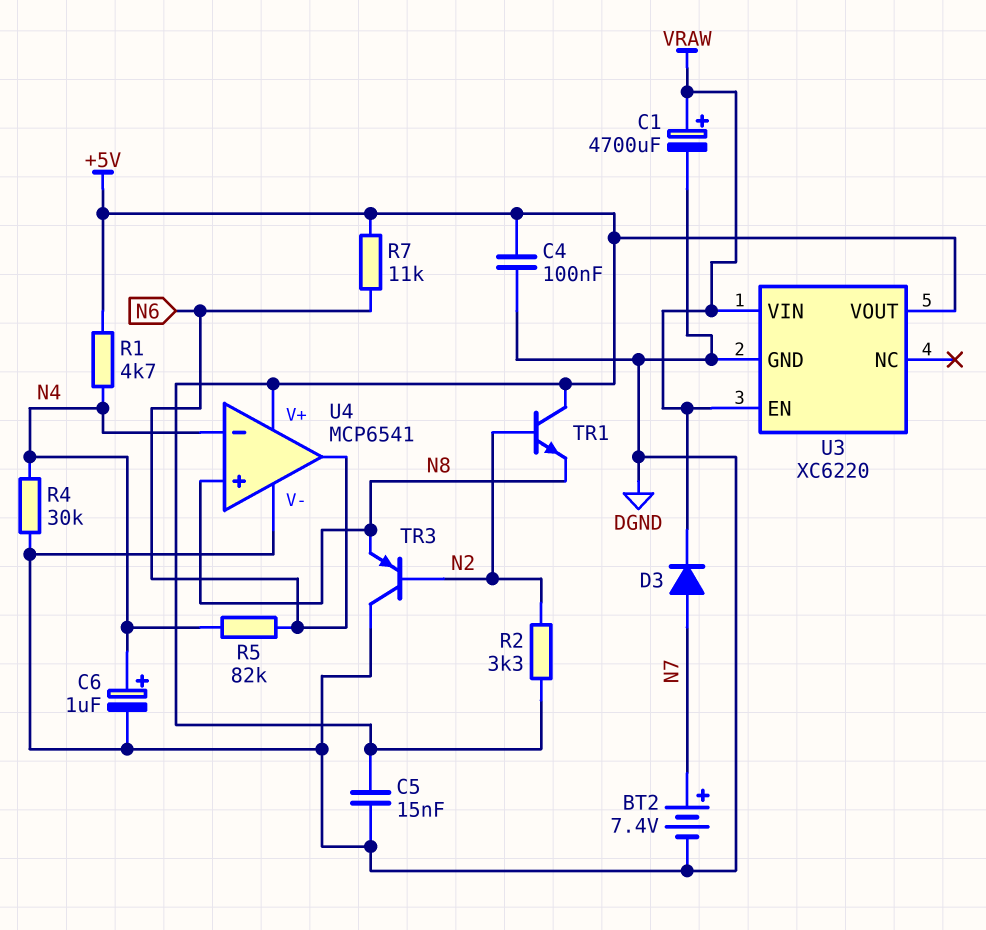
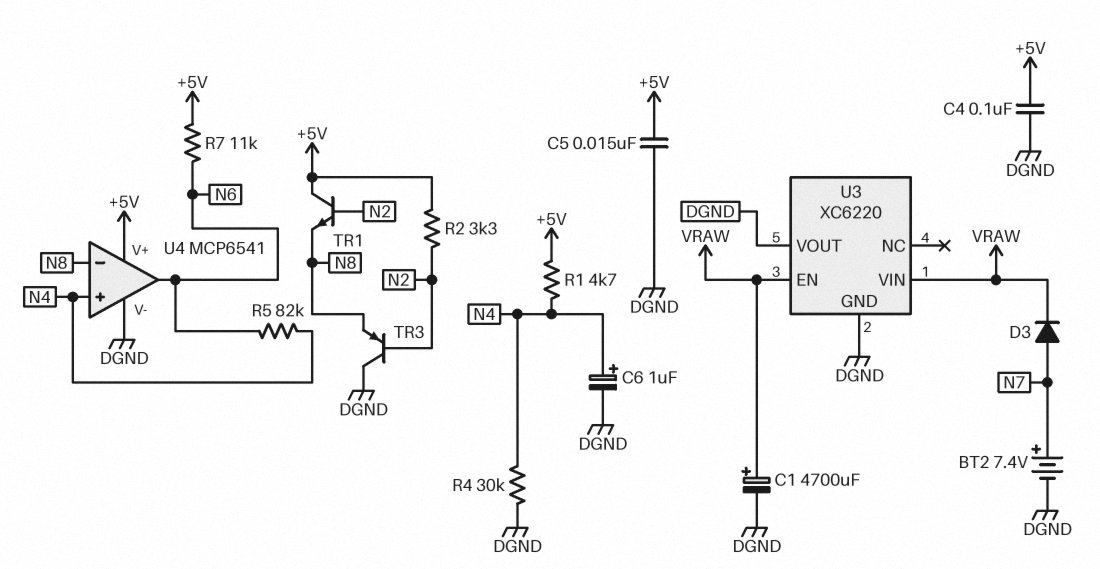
U3 pin VOUT: +5V -> DGND
U4 pin in+: N8 -> N4
U4 pin in-: N4 -> N8

